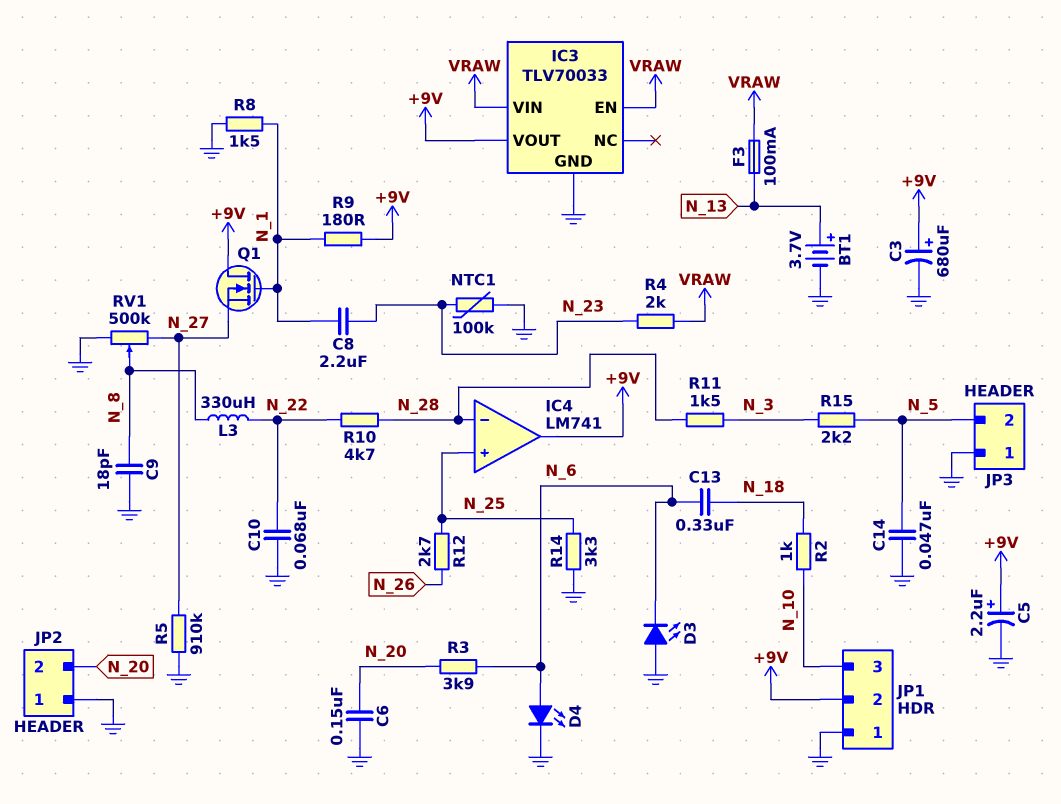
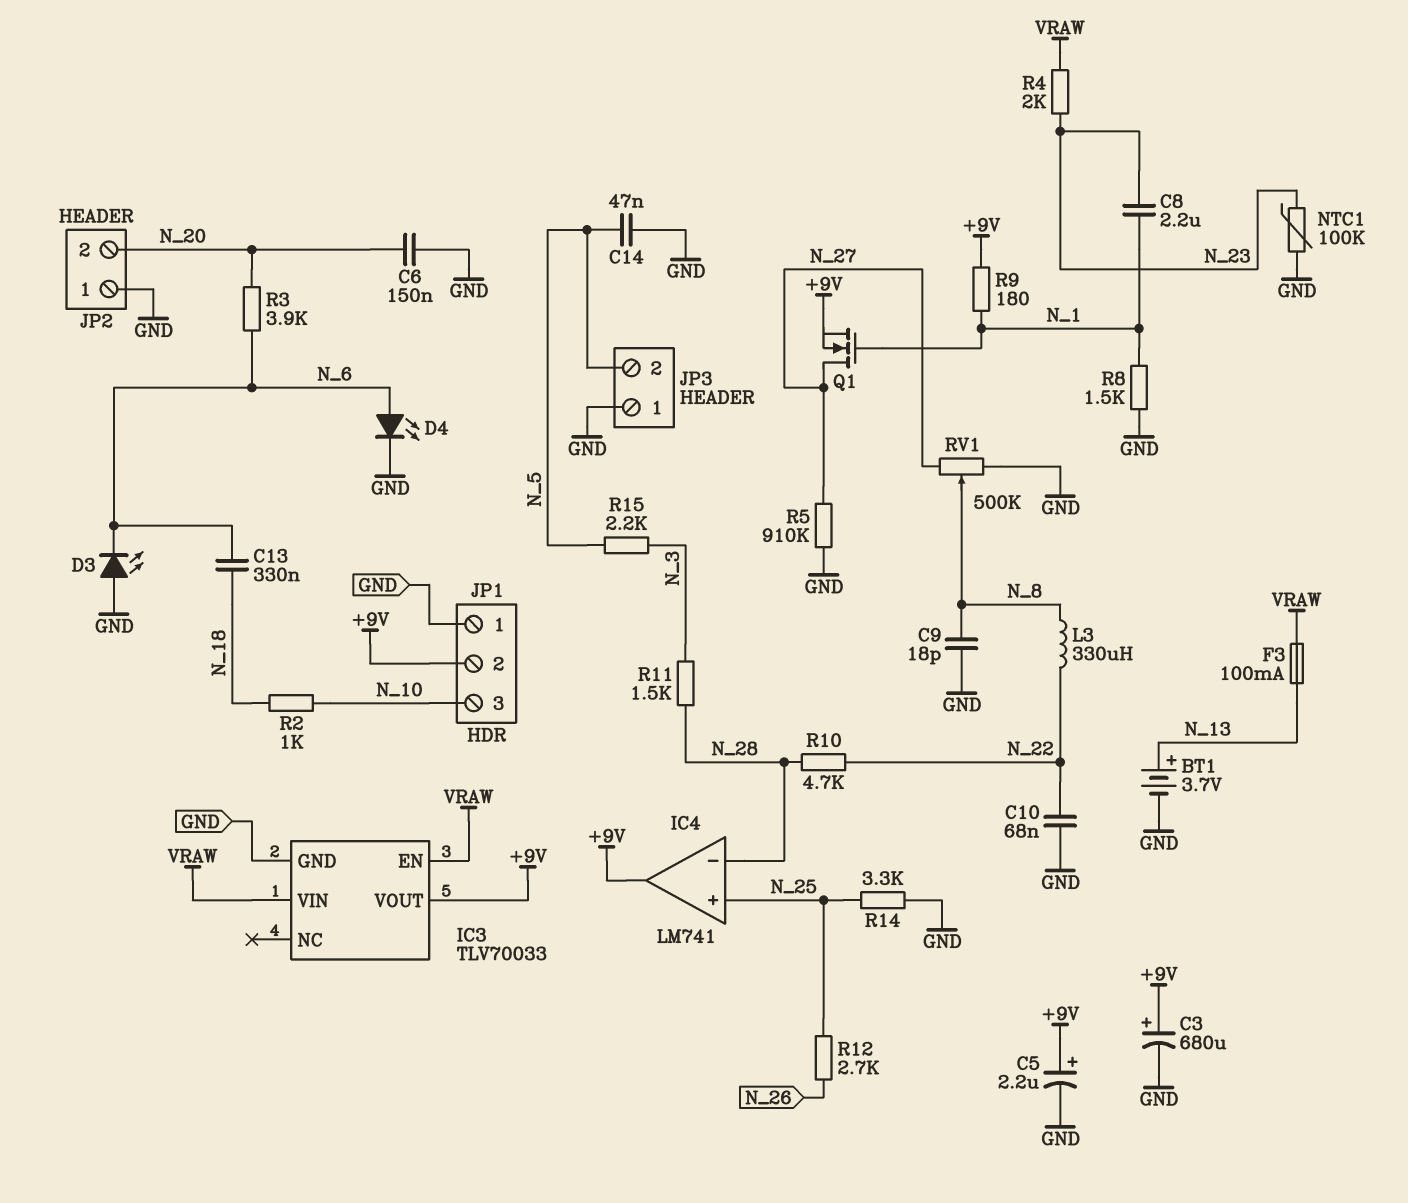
Q1: NMOS (G N_1, D +9V, S N_27) -> NMOS (G N_1, D N_27, S +9V)

